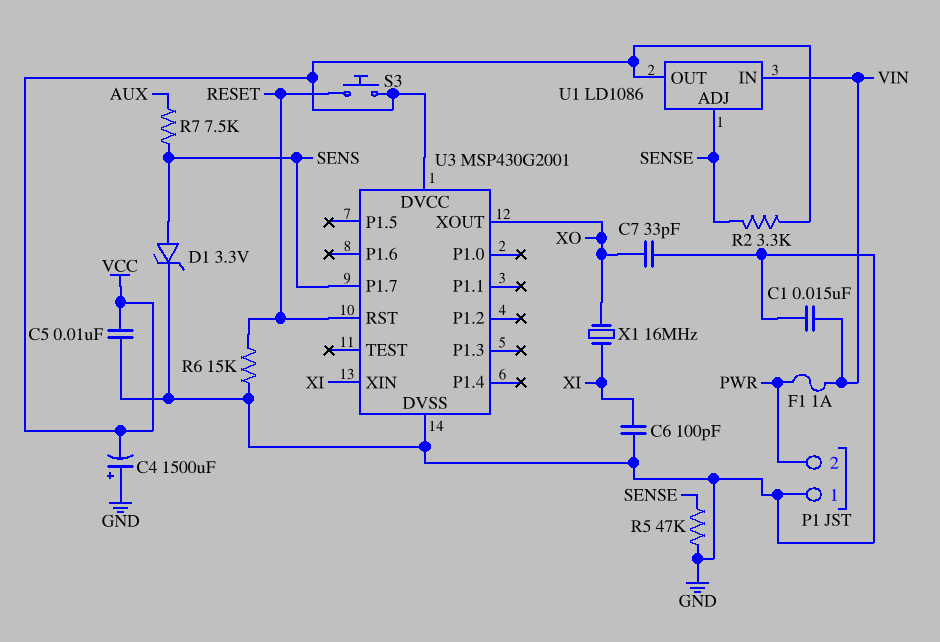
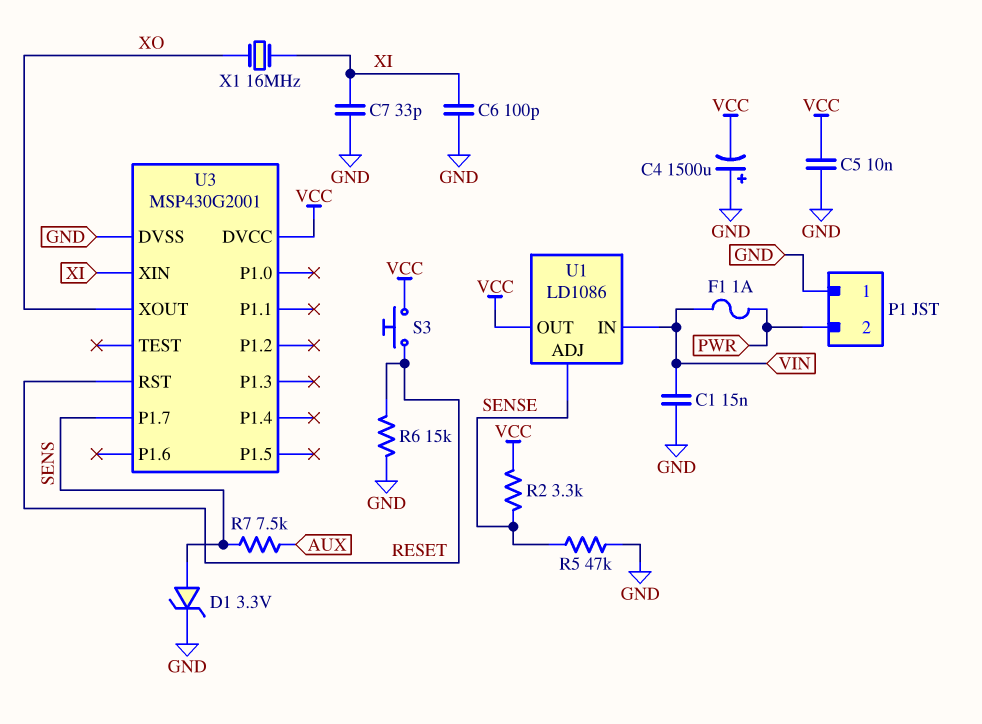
C7: 33pF (GND, XO) -> 33pF (GND, XI)

